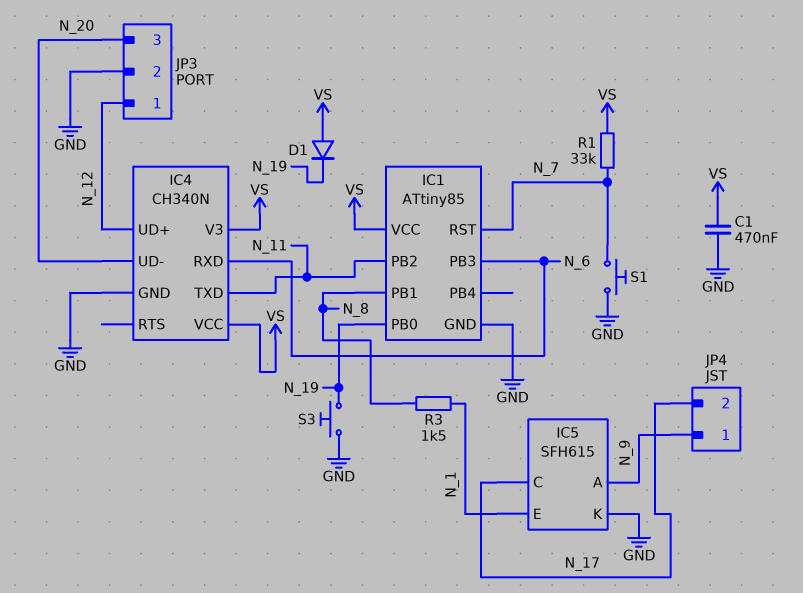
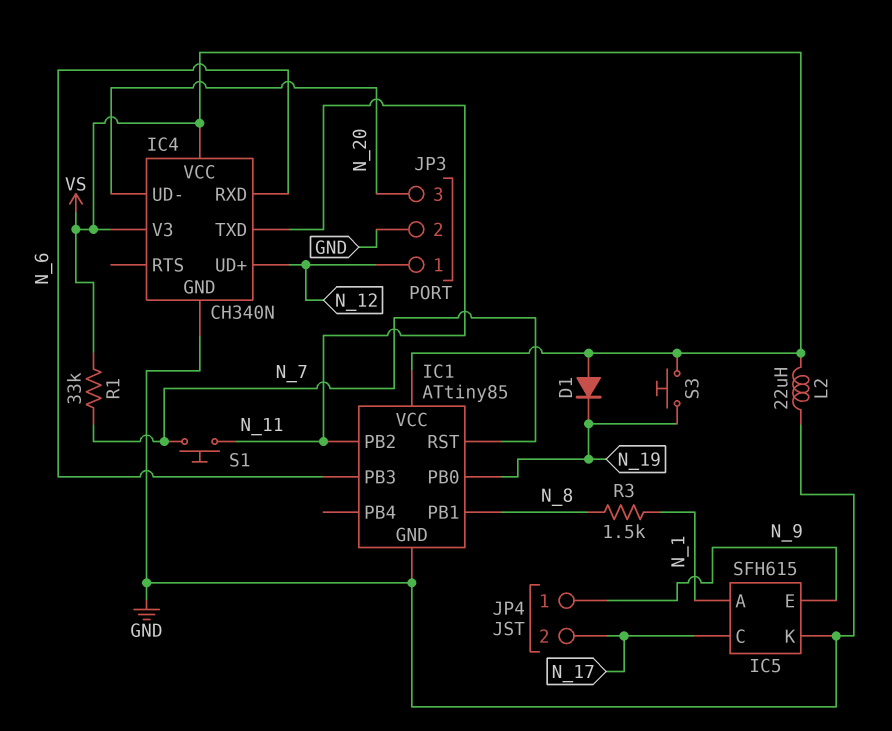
C1: 470nF (GND, VS) -> none
IC5 pin A: N_9 -> N_1
IC5 pin E: N_1 -> N_9
L2: none -> 22uH (GND, VS)
S1: button (GND, N_7) -> button (N_7, N_11)
S3: button (GND, N_19) -> button (N_19, VS)

